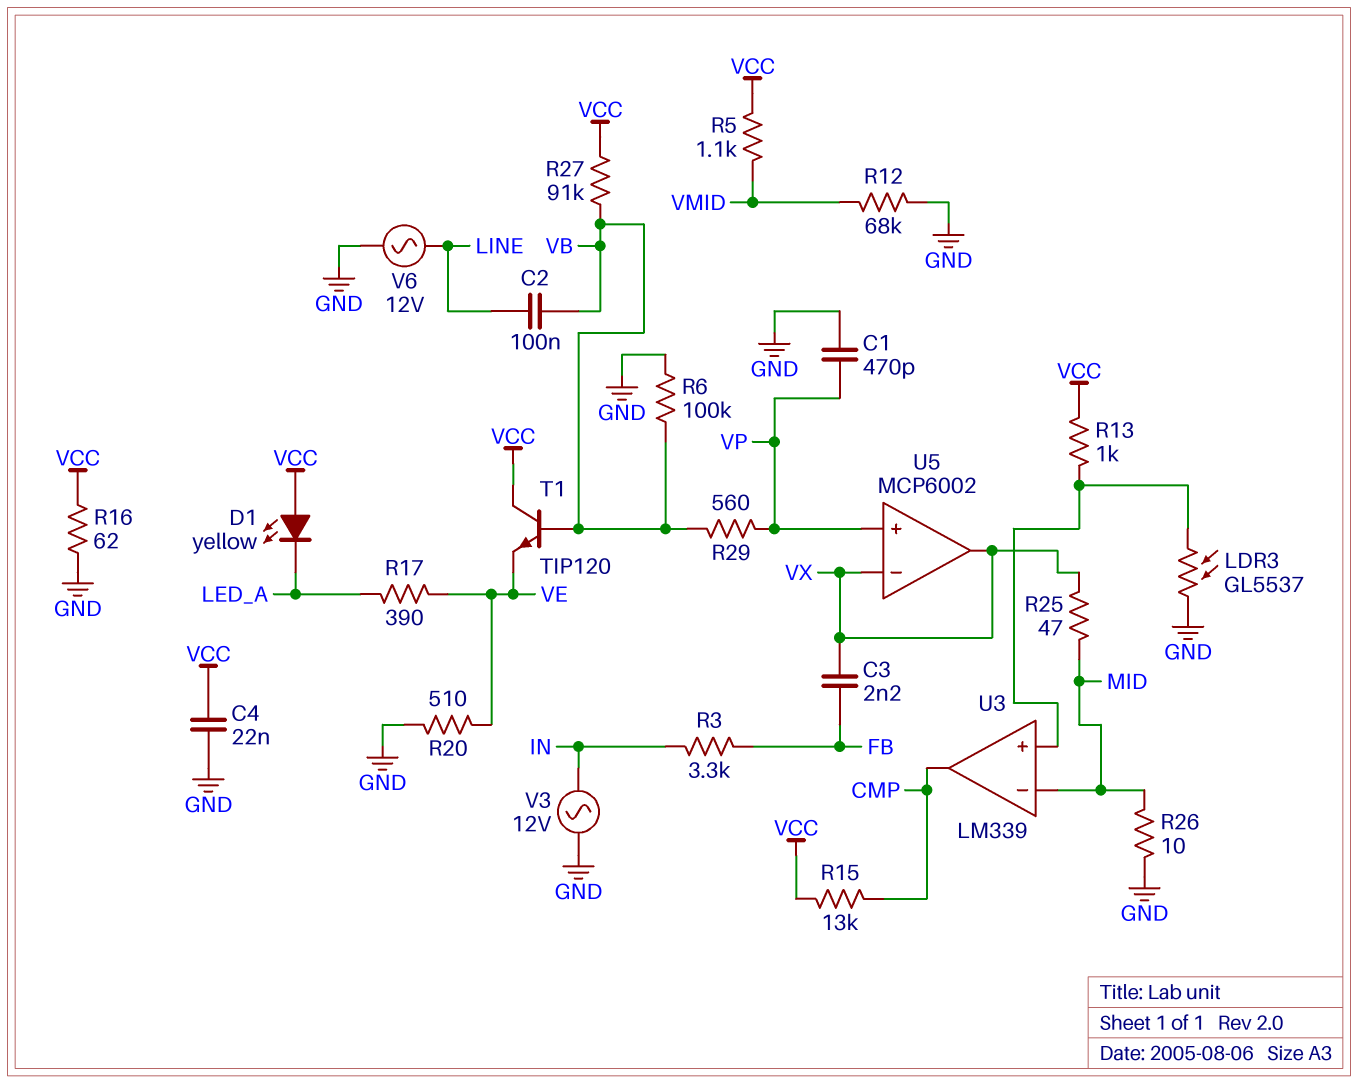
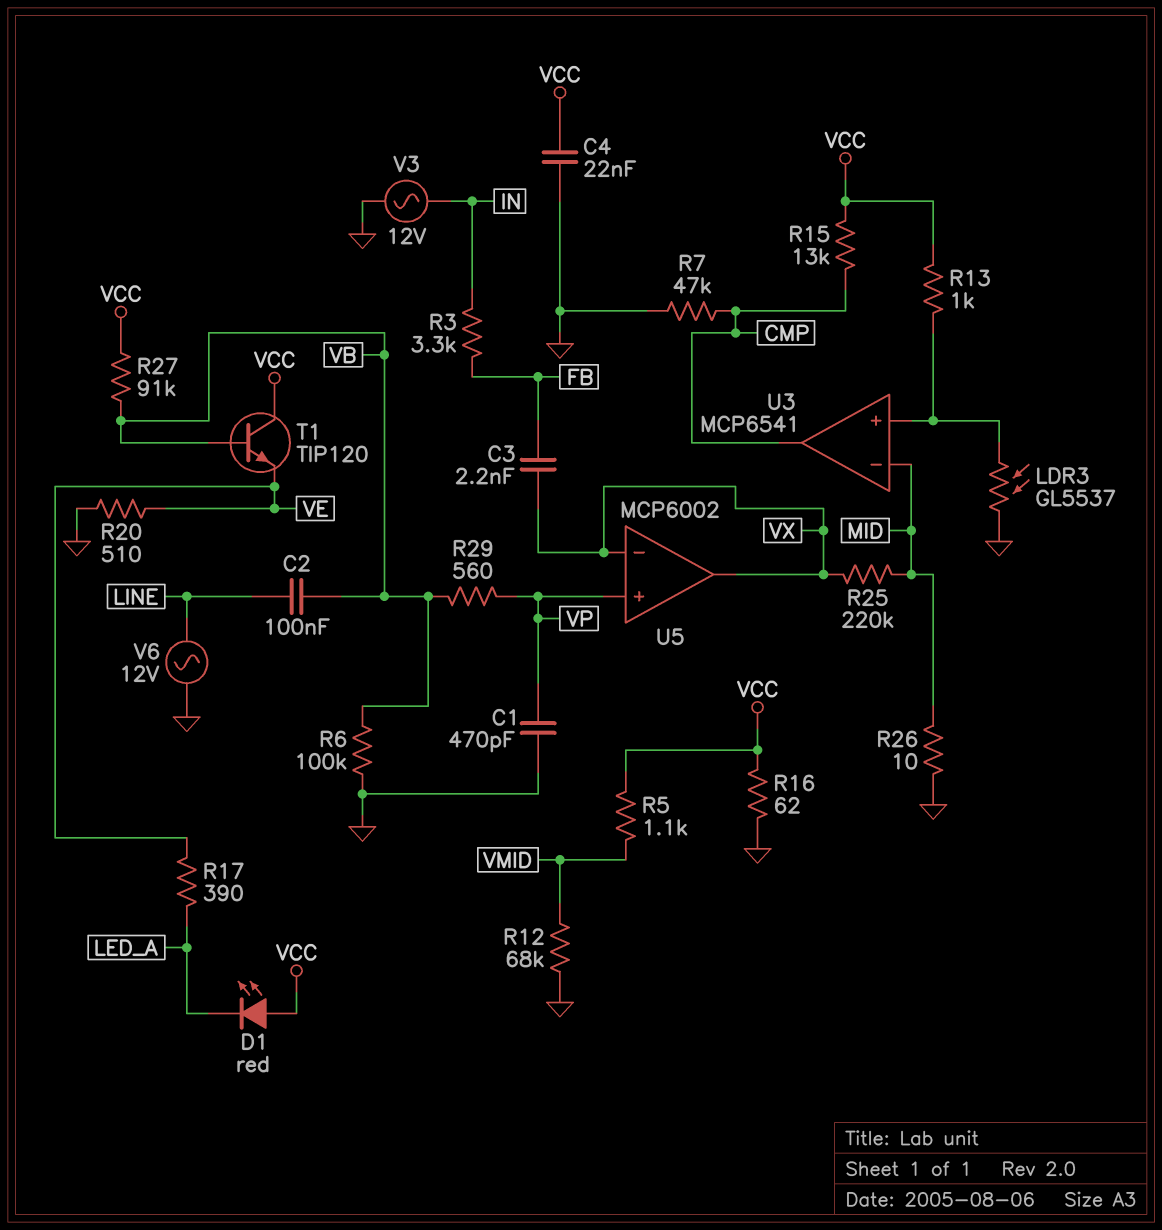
D1: LED yellow (A VCC, K LED_A) -> LED red (A VCC, K LED_A)
R7: none -> 47k (CMP, GND)
R25: 47 (MID, VX) -> 220k (MID, VX)
U3: LM339 -> MCP6541

